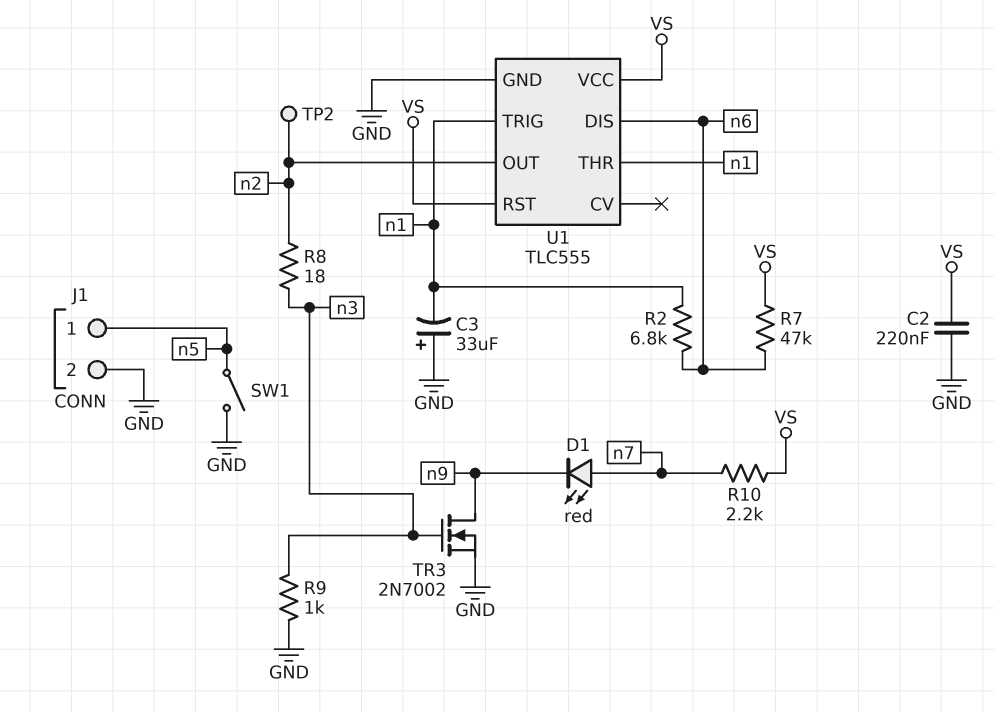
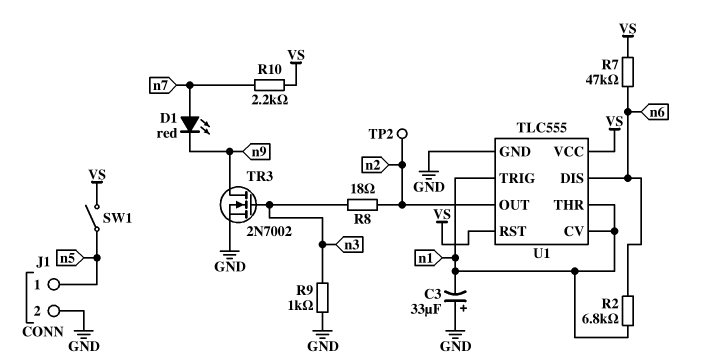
C2: 220nF (GND, VS) -> none
SW1: switch (GND, n5) -> switch (VS, n5)
U1 pin CV: none -> n1

